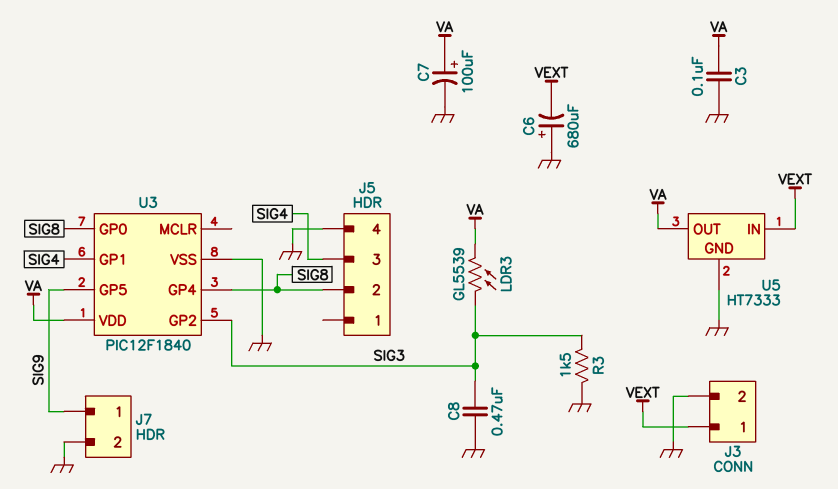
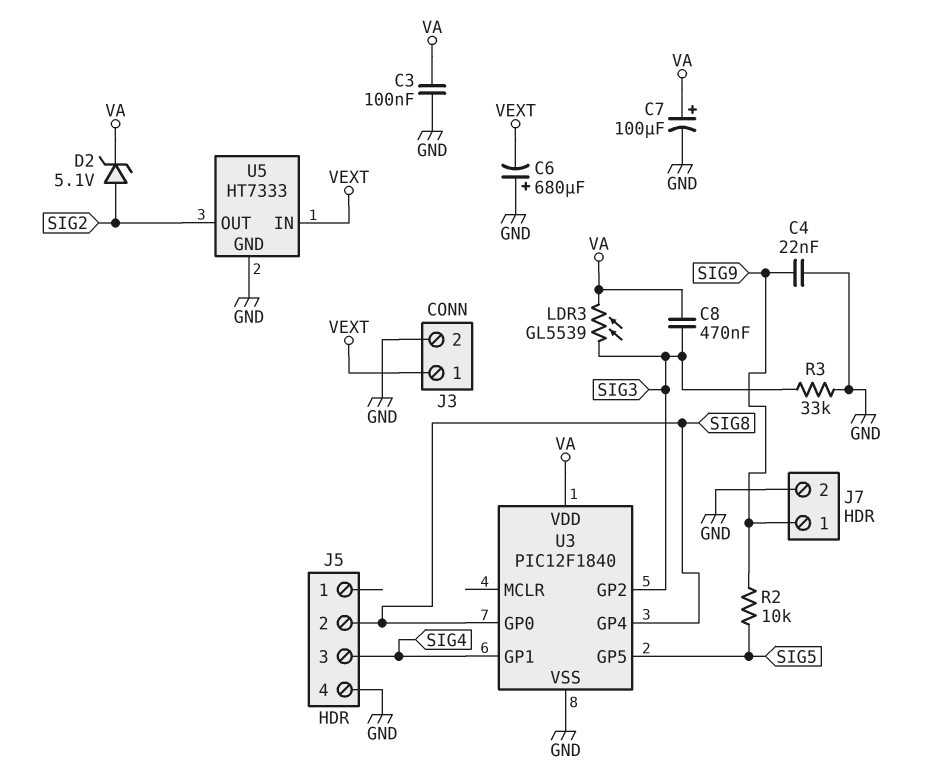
C4: none -> 22nF (GND, SIG9)
C8: 470nF (GND, SIG3) -> 470nF (SIG3, VA)
D2: none -> zener 5.1V (A SIG2, K VA)
R2: none -> 10k (SIG5, SIG9)
R3: 1.5k (GND, SIG3) -> 33k (GND, SIG3)
U3 pin GP5: SIG9 -> SIG5
U5 pin OUT: VA -> SIG2

